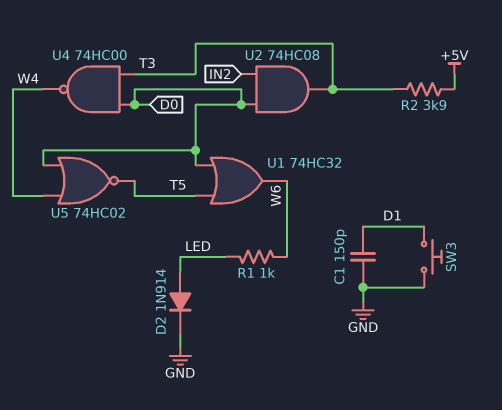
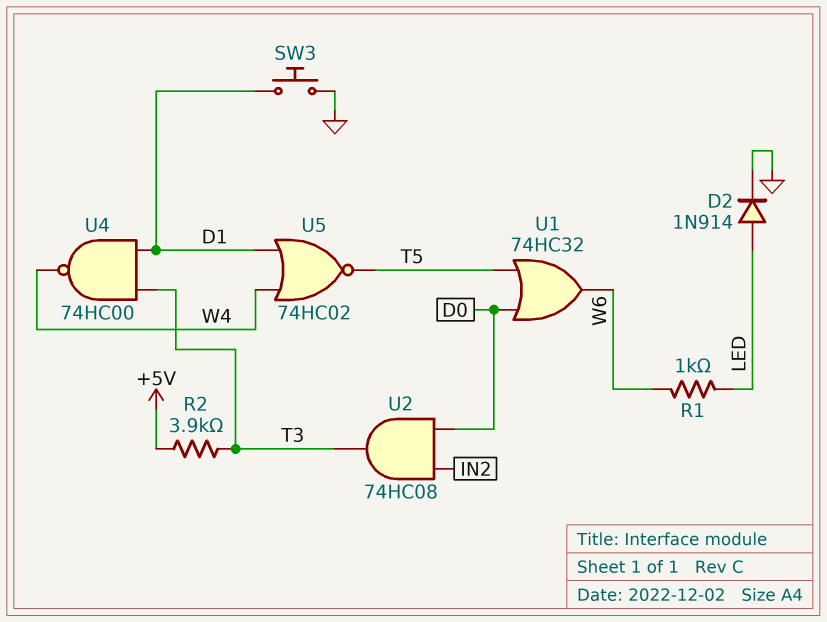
C1: 150pF (D1, GND) -> none
U4: NAND 74HC00 (in D0, in T3, out W4) -> NAND 74HC00 (in D1, in T3, out W4)
U5: NOR 74HC02 (in D0, in W4, out T5) -> NOR 74HC02 (in D1, in W4, out T5)

